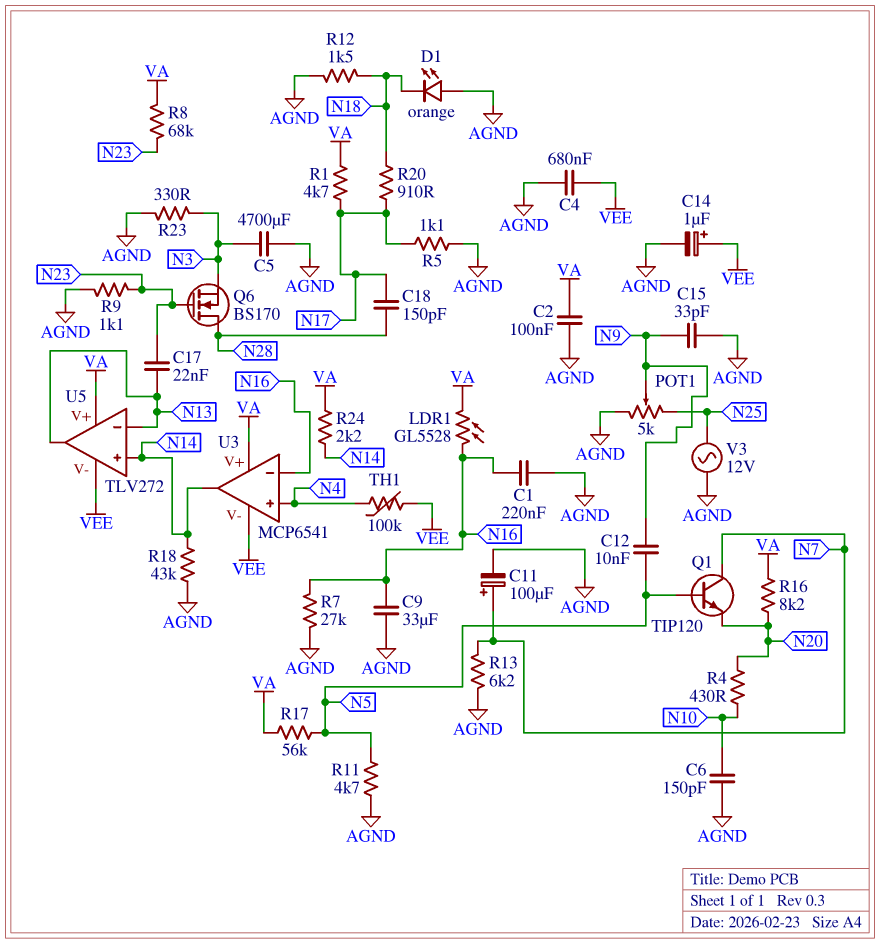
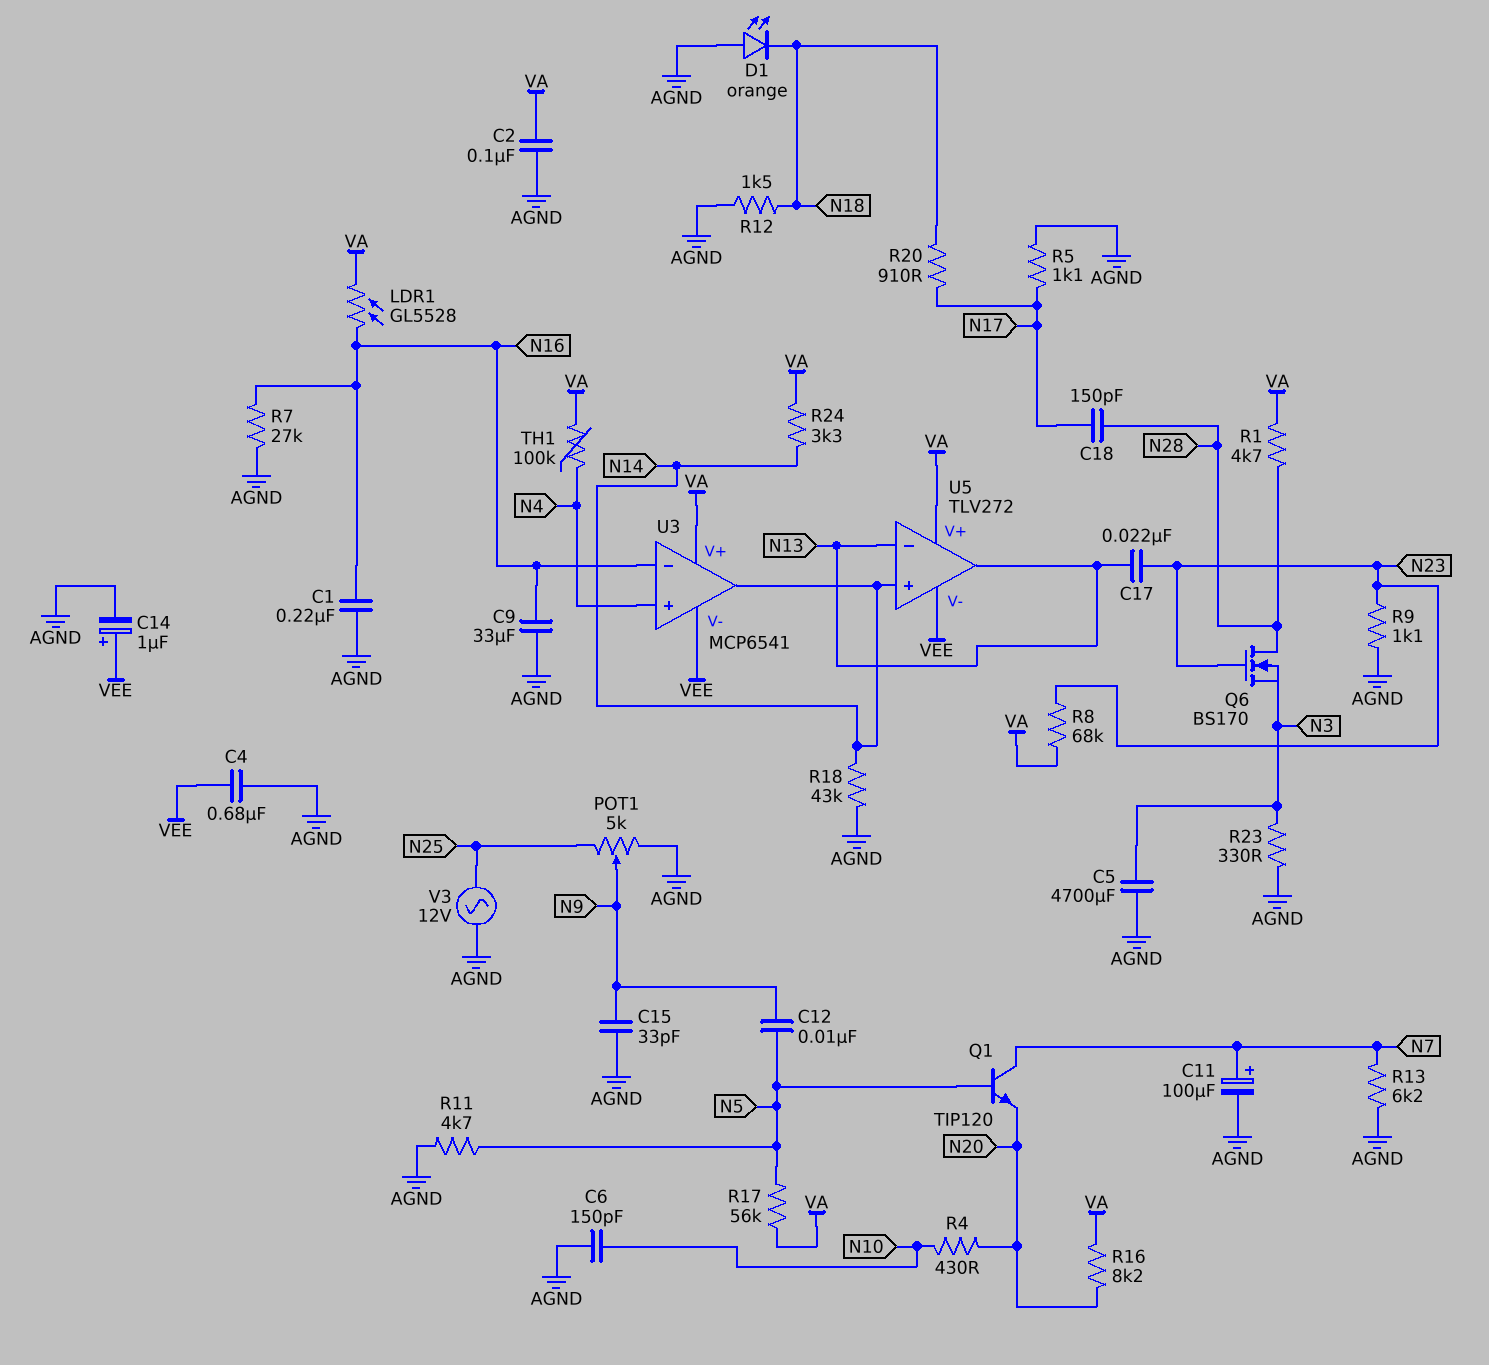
R1: 4.7k (N17, VA) -> 4.7k (N28, VA)
R24: 2.2k (N14, VA) -> 3.3k (N14, VA)
TH1: 100k (N4, VEE) -> 100k (N4, VA)

